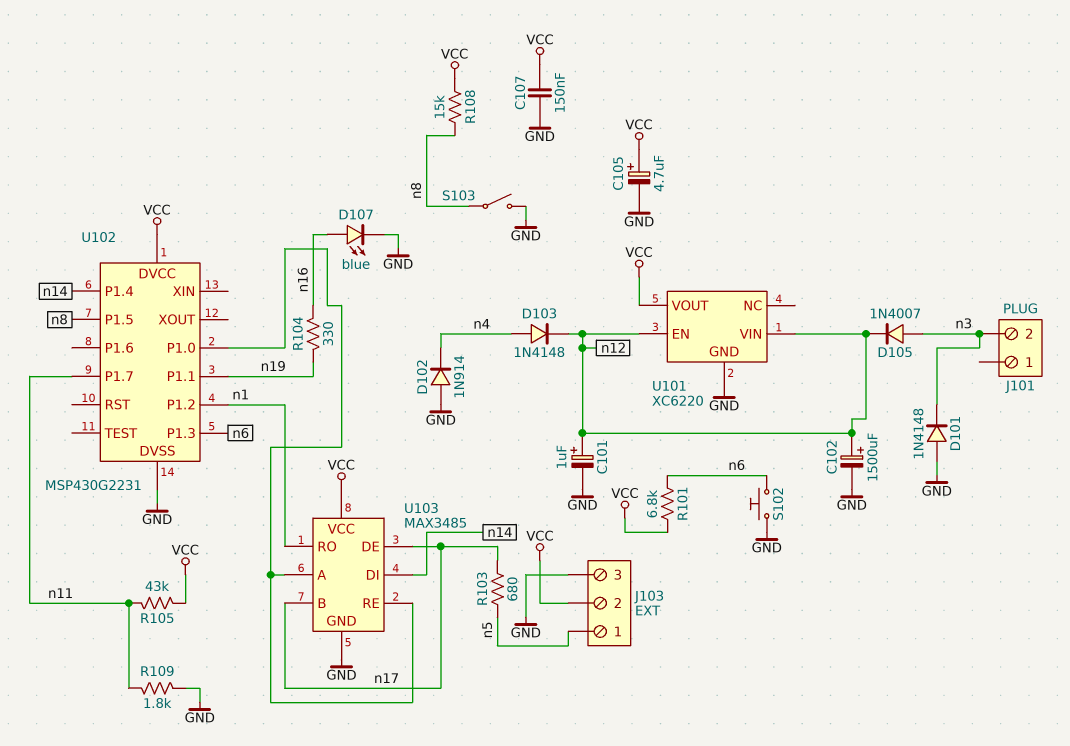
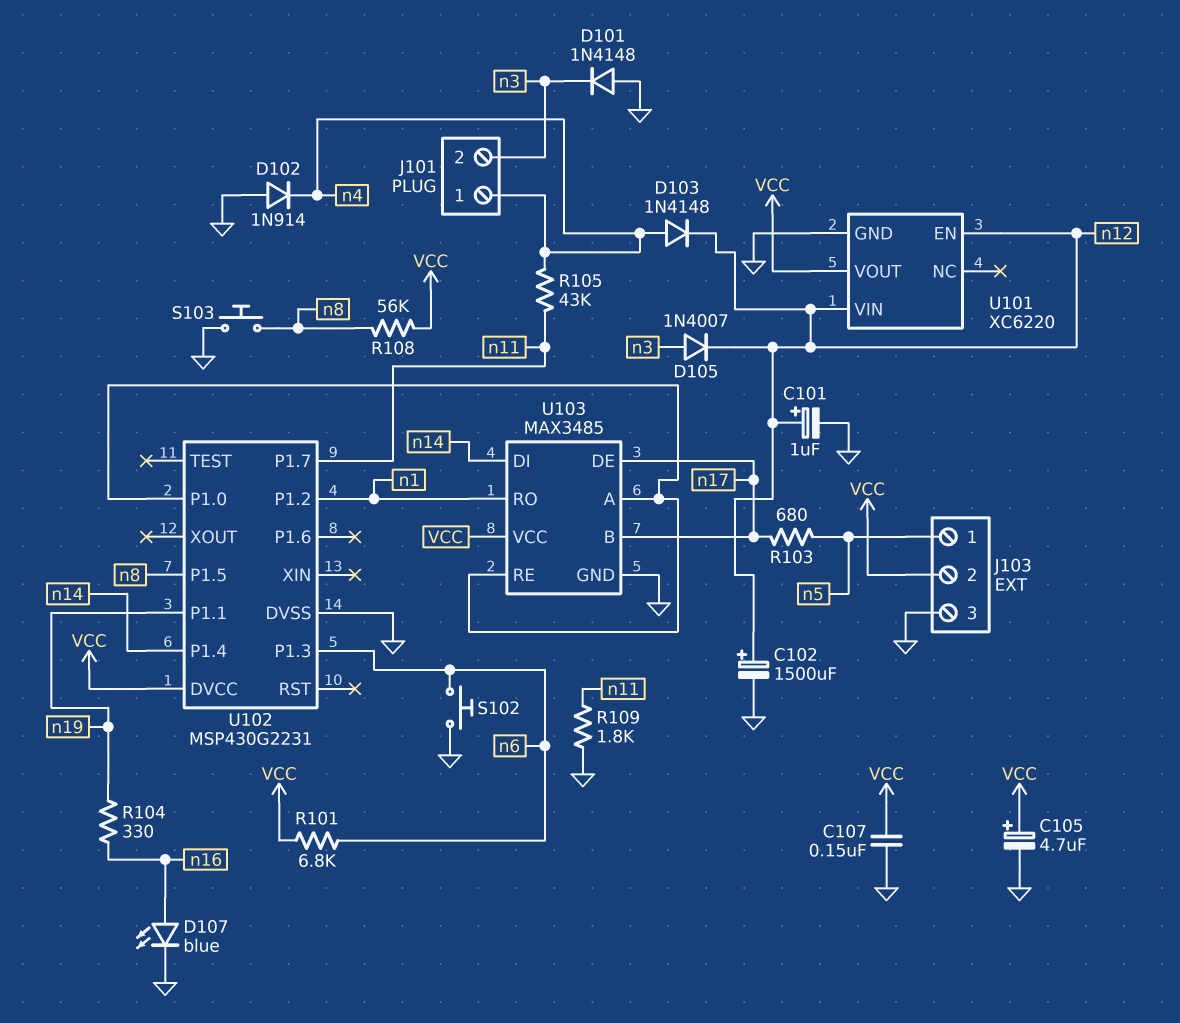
J101 pin 1: none -> n4
R105: 43k (VCC, n11) -> 43k (n4, n11)
R108: 15k (VCC, n8) -> 56k (VCC, n8)
S103: switch (GND, n8) -> button (GND, n8)

